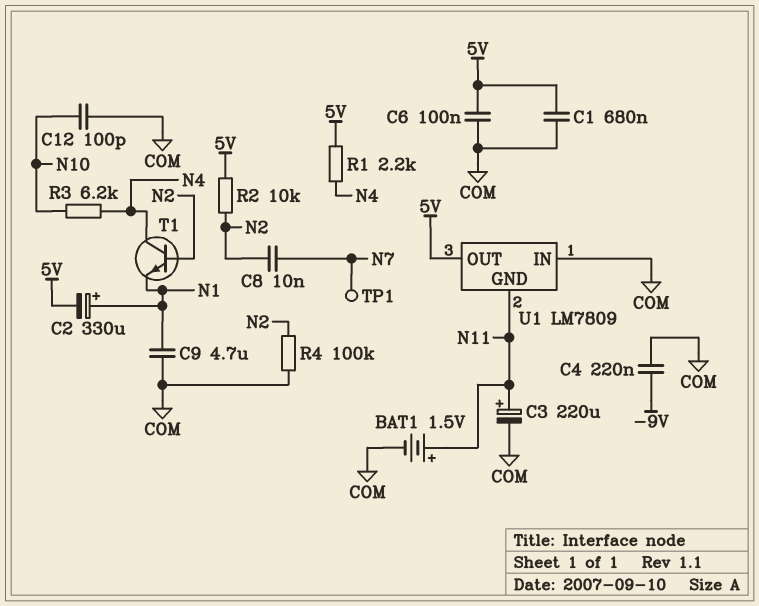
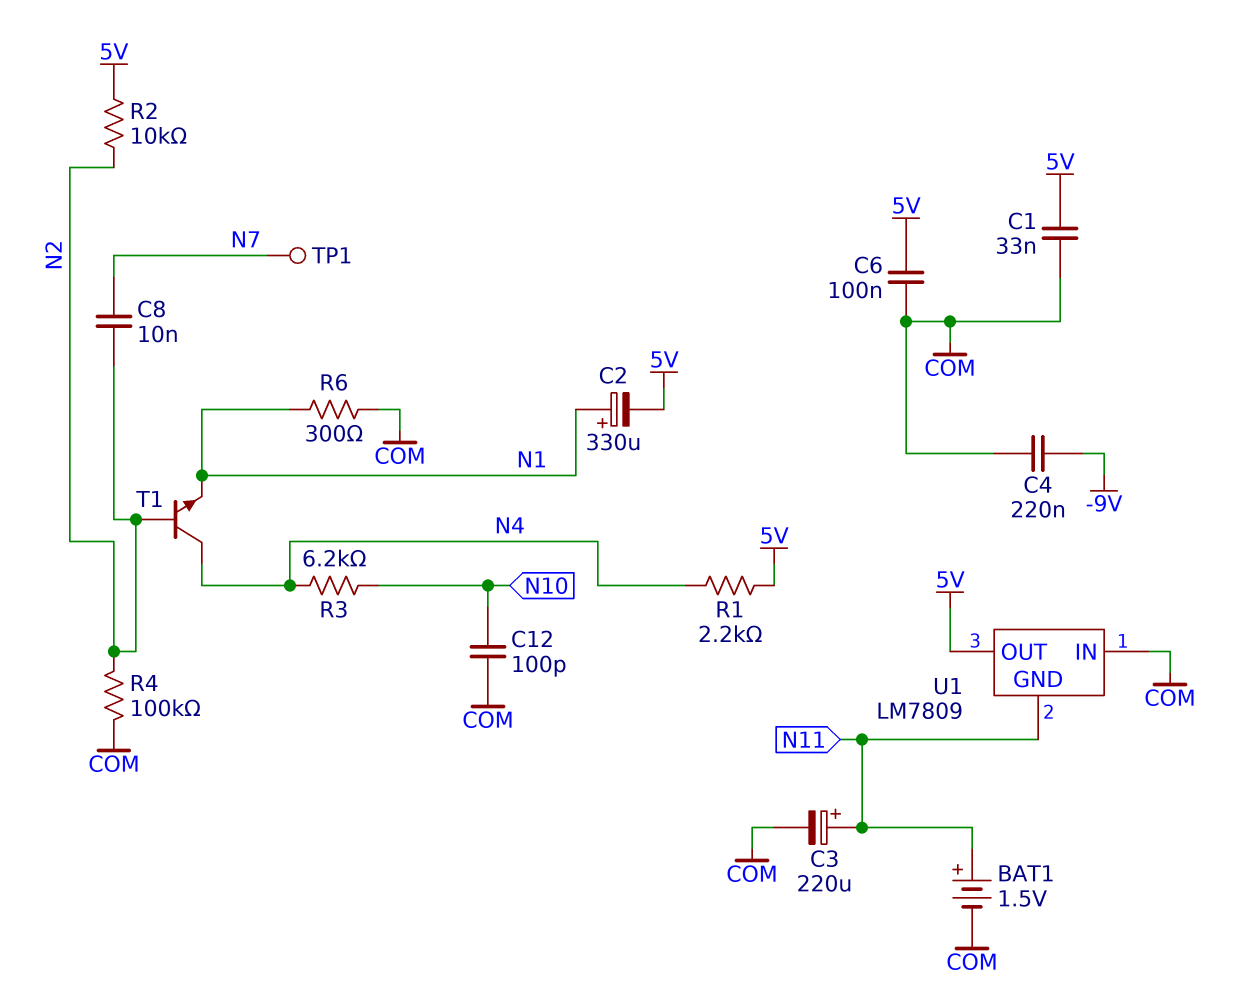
C1: 680nF (5V, COM) -> 33nF (5V, COM)
C9: 4.7uF (COM, N1) -> none
R6: none -> 300 (COM, N1)

